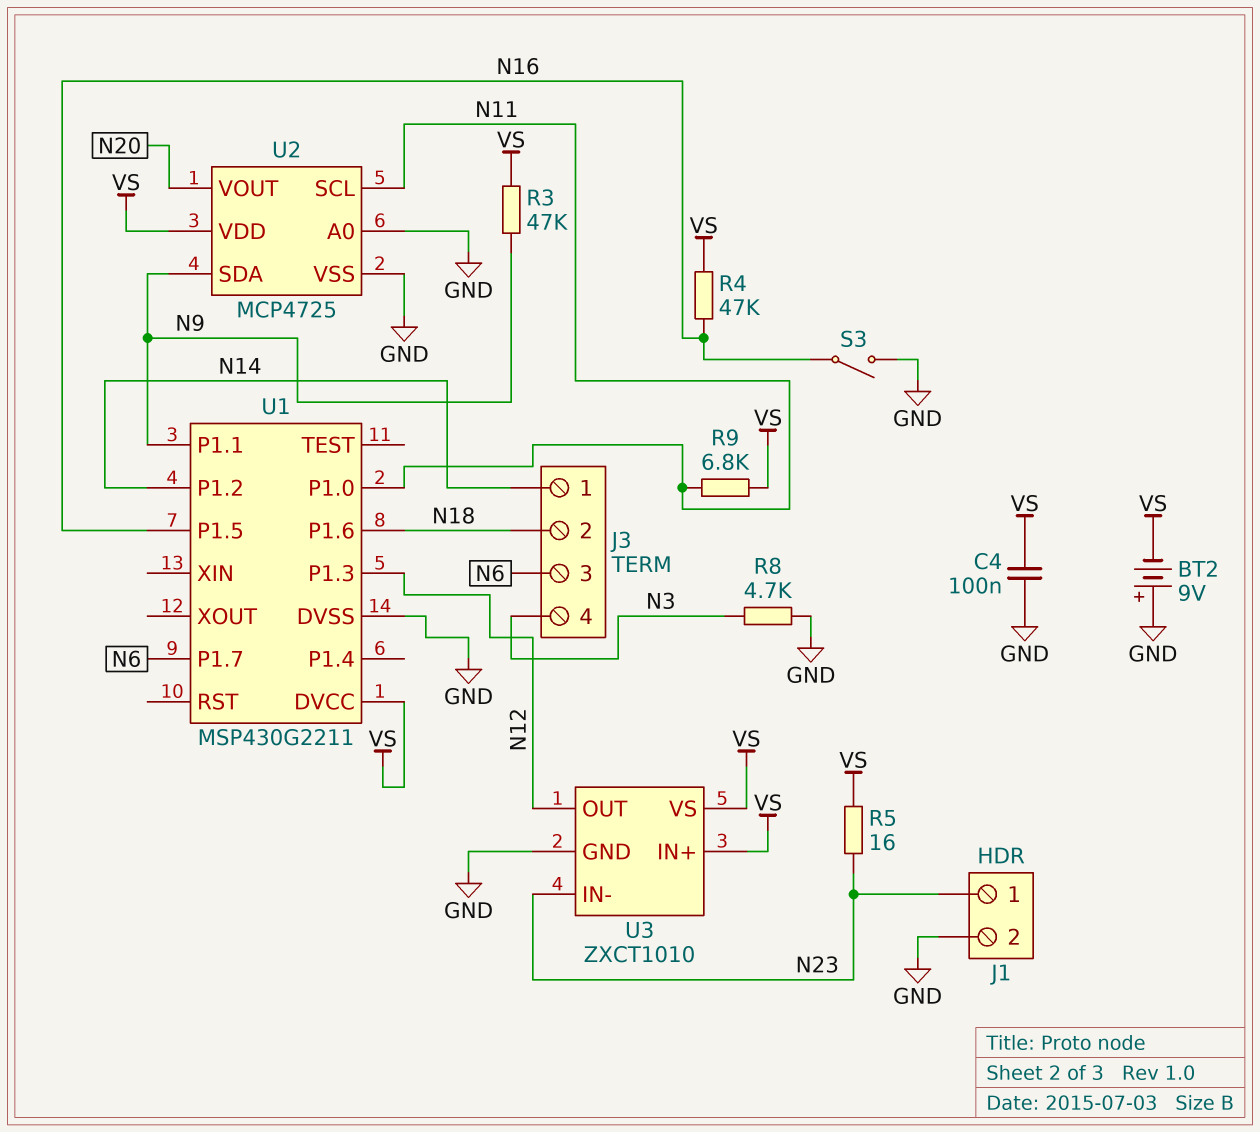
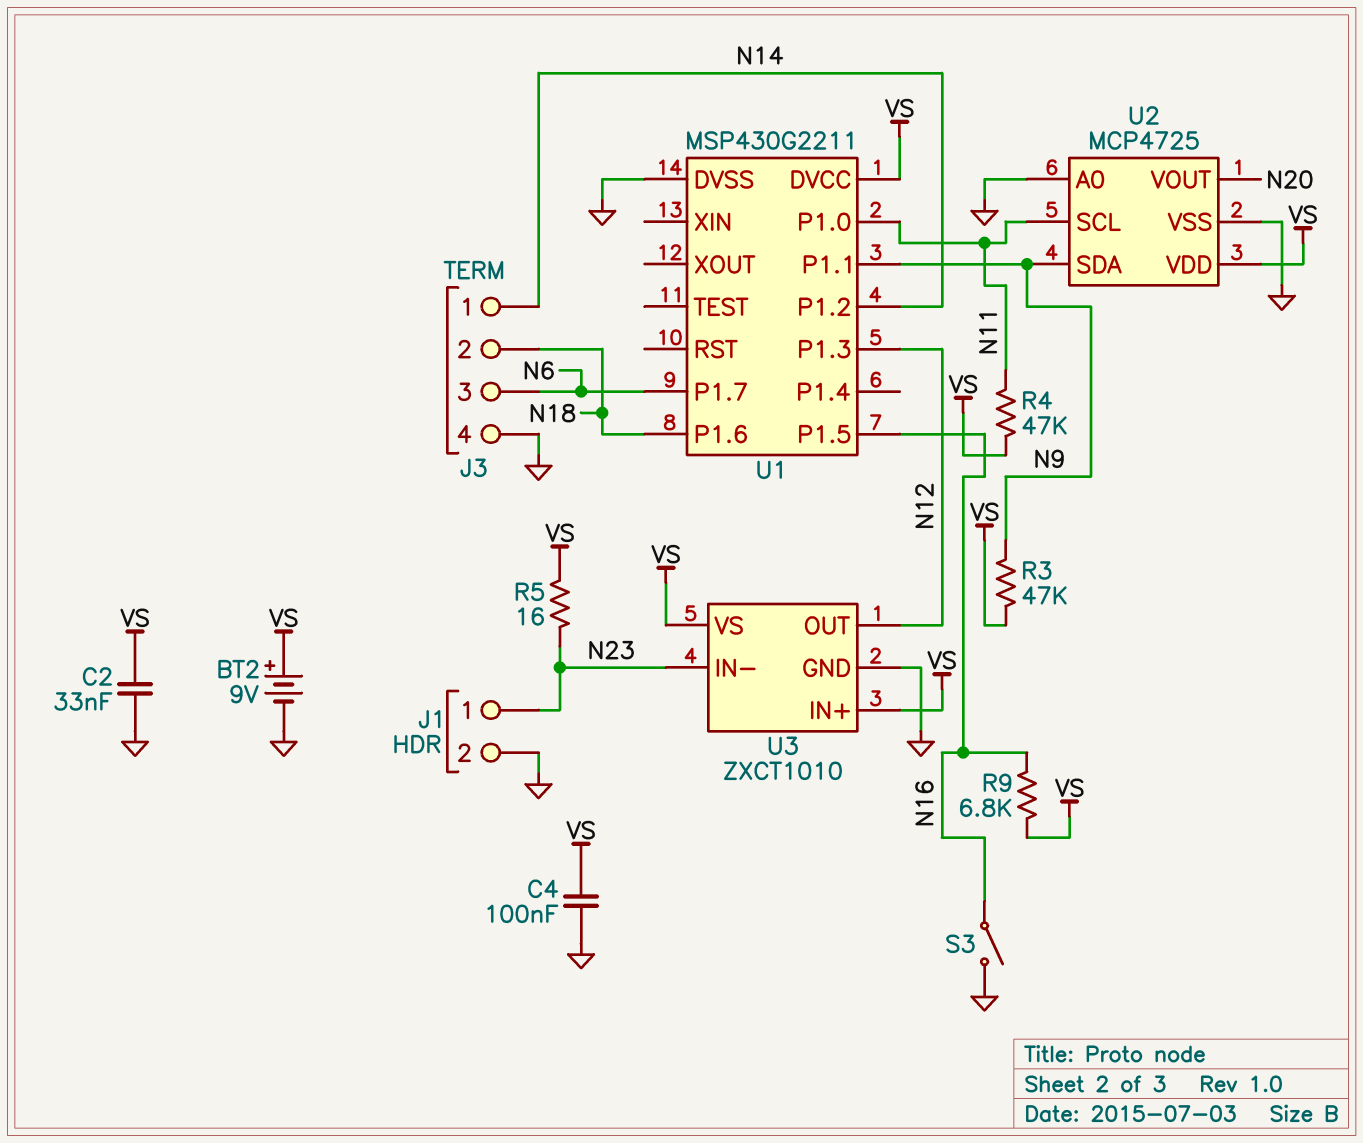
BT2: 9V (plus GND, minus VS) -> 9V (plus VS, minus GND)
C2: none -> 33nF (GND, VS)
J3 pin 4: N3 -> GND
R4: 47k (N16, VS) -> 47k (N11, VS)
R8: 4.7k (GND, N3) -> none
R9: 6.8k (N11, VS) -> 6.8k (N16, VS)

